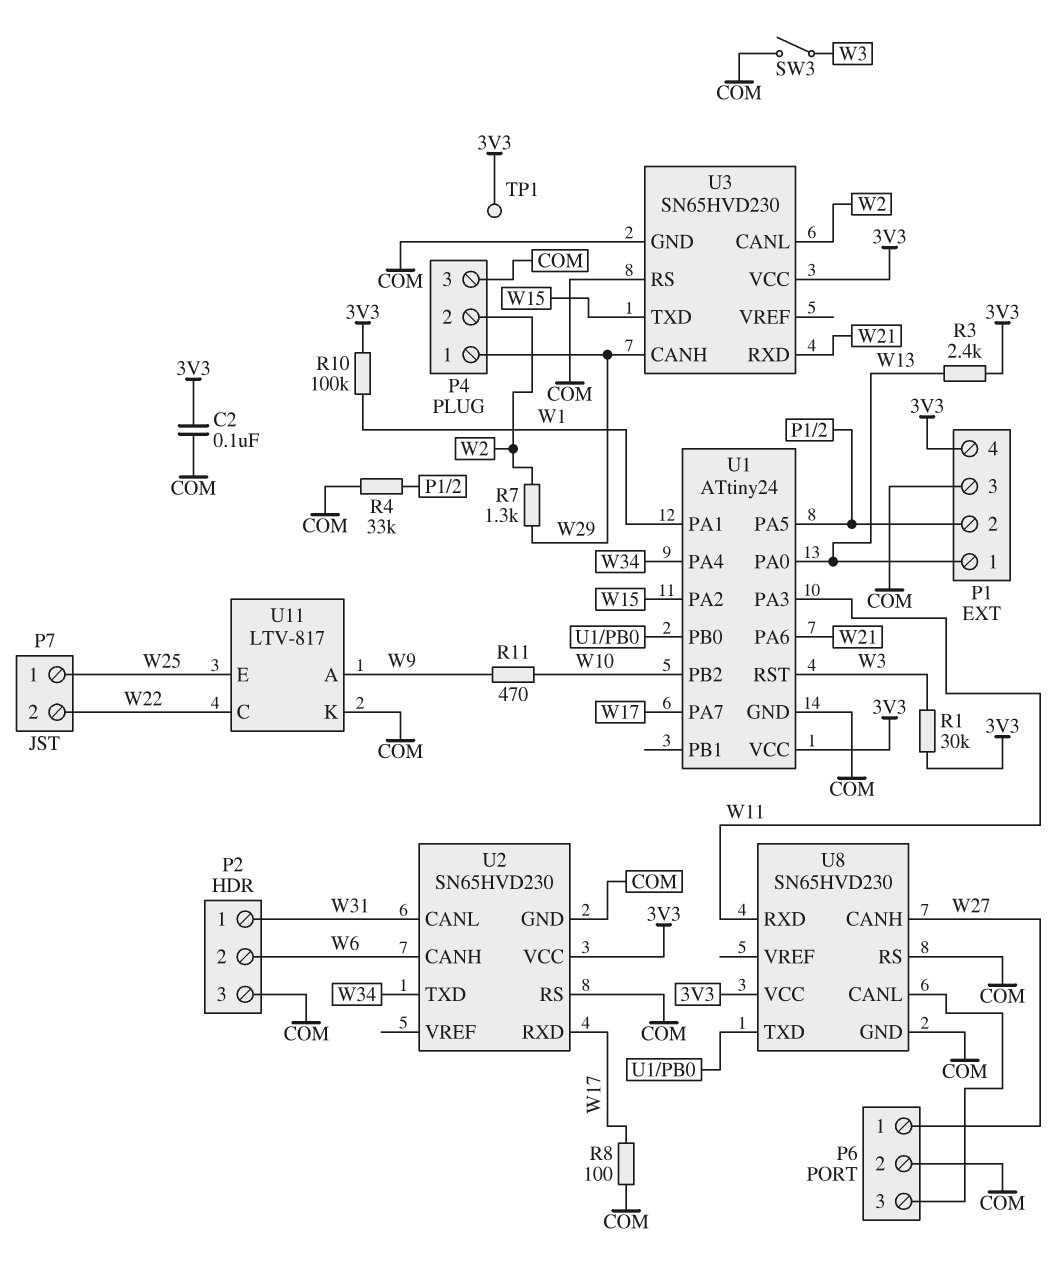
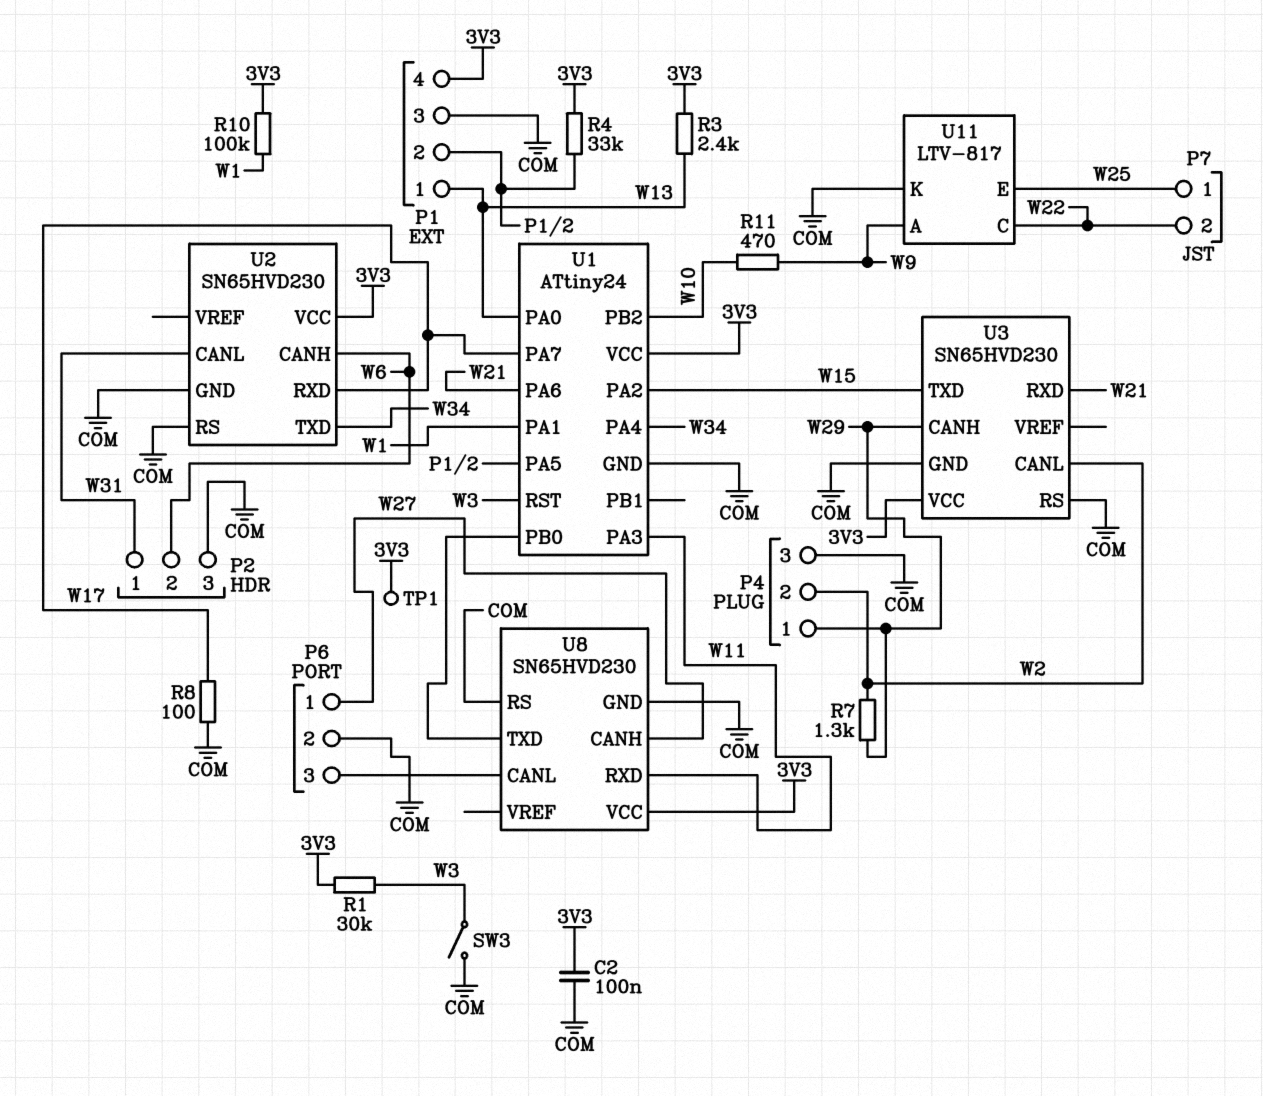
R4: 33k (COM, P1/2) -> 33k (3V3, P1/2)

